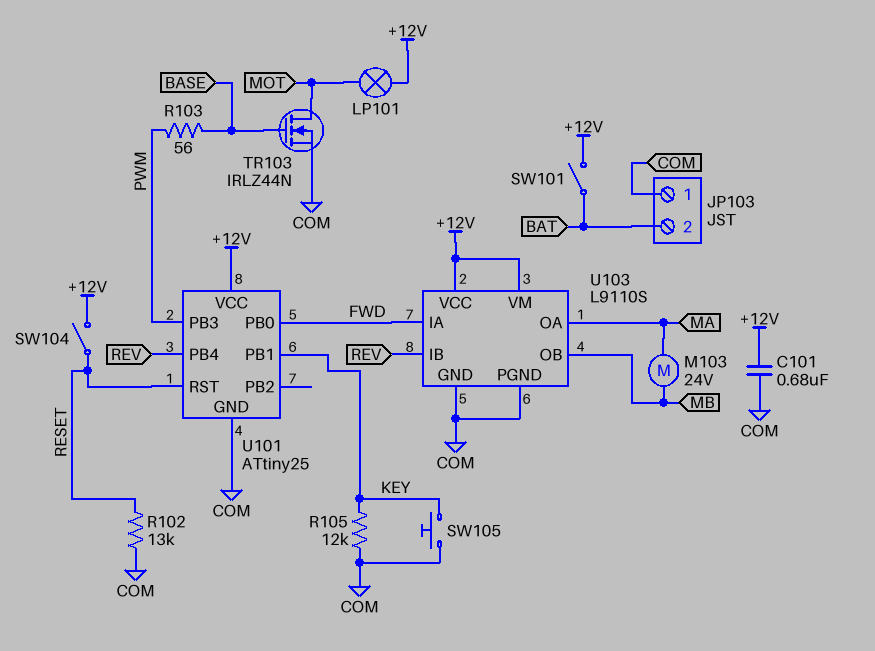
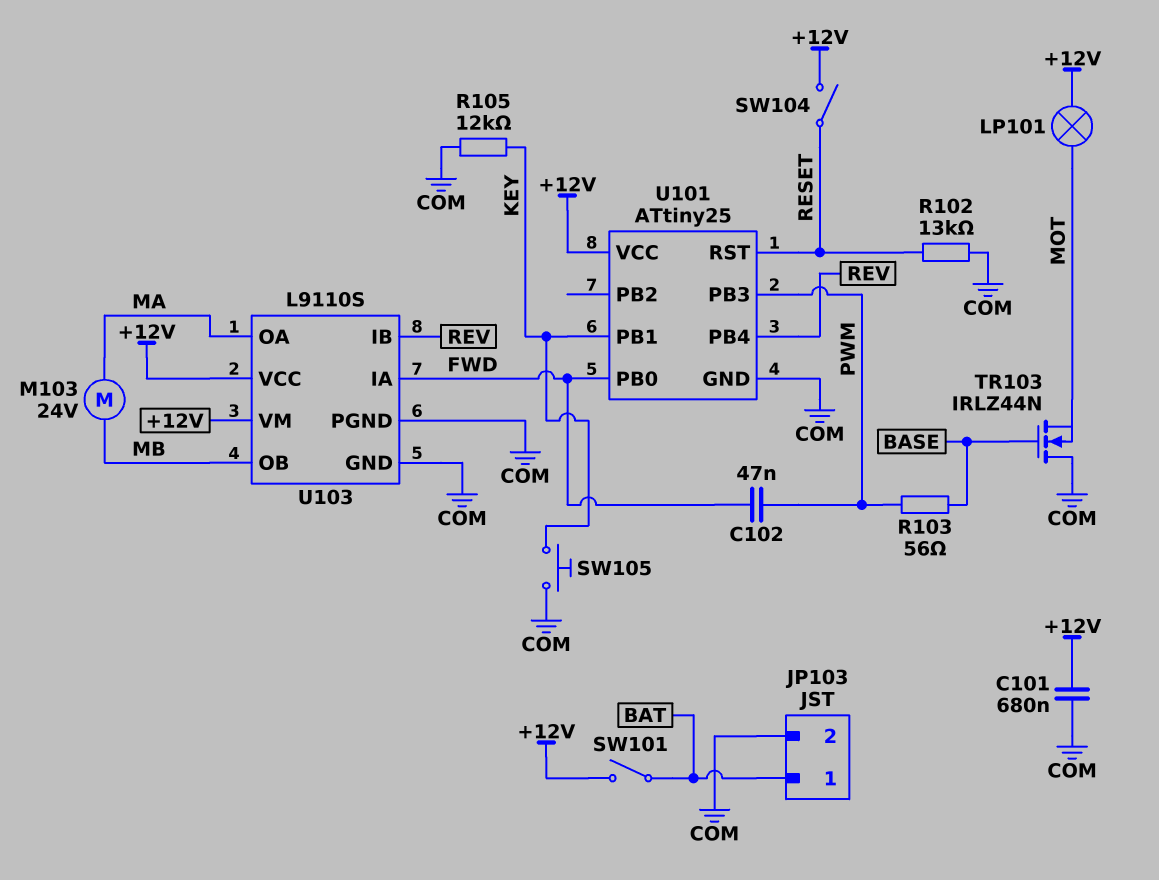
C102: none -> 47nF (FWD, PWM)
JP103 pin 1: COM -> BAT
JP103 pin 2: BAT -> COM
TR103: NMOS IRLZ44N (G BASE, D MOT, S COM) -> NMOS IRLZ44N (G BASE, D COM, S MOT)

